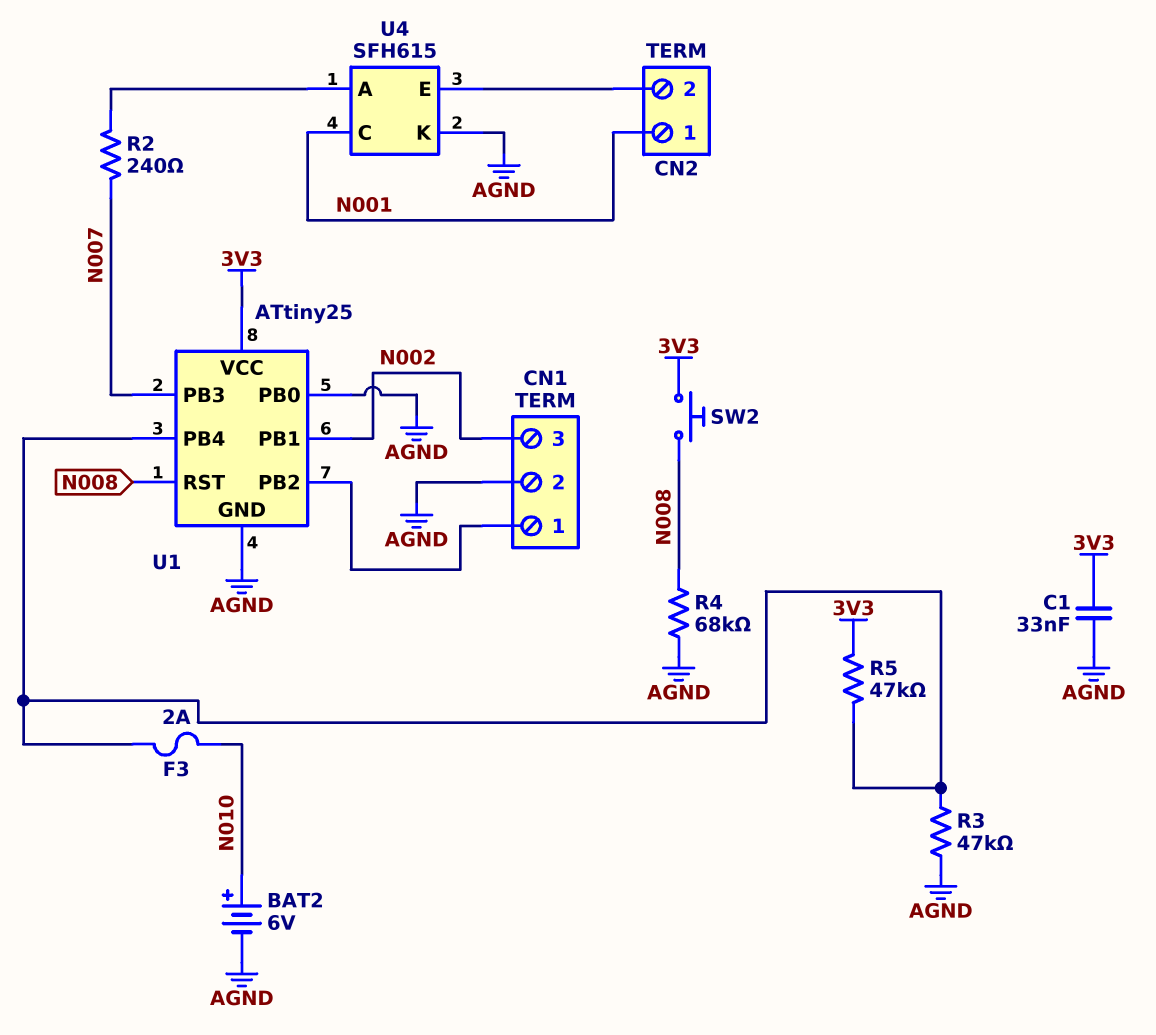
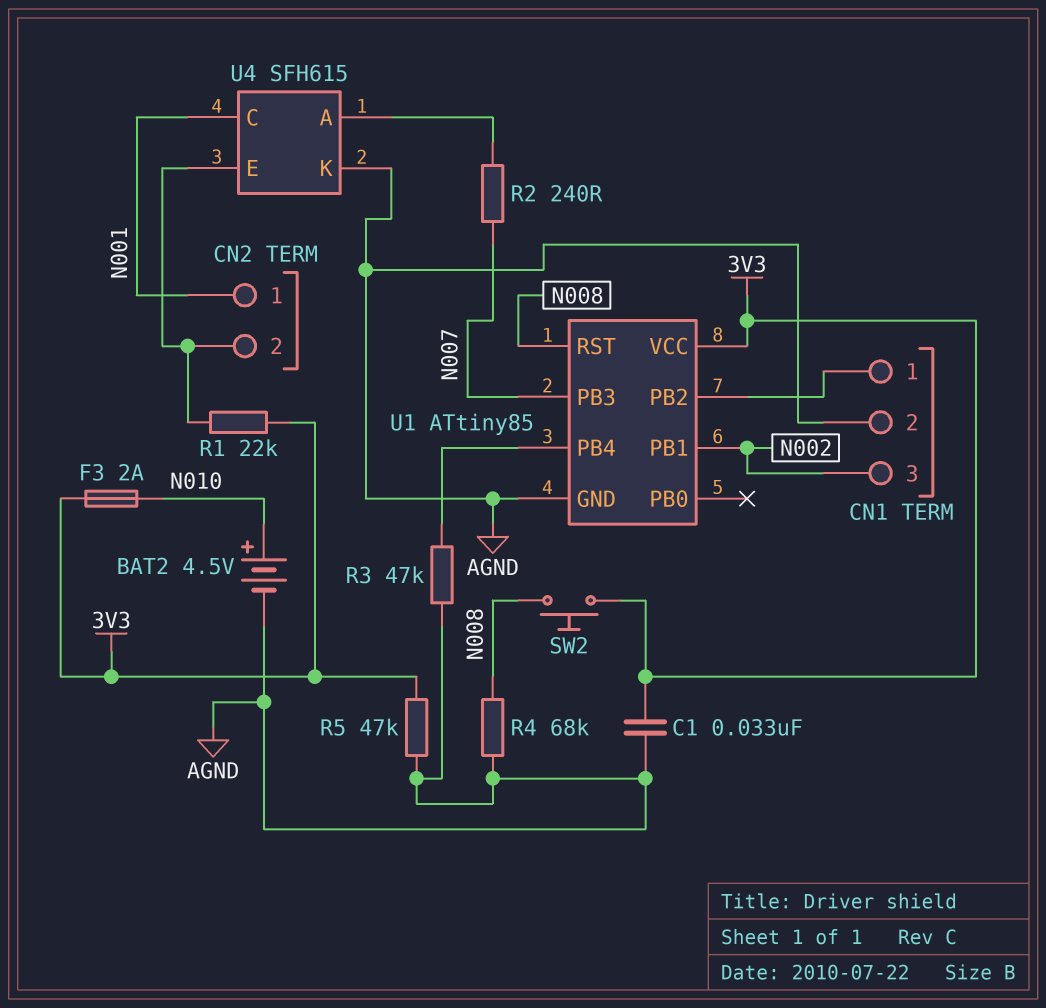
BAT2: 6V (plus N010, minus AGND) -> 4.5V (plus N010, minus AGND)
F3: 2A (N010, U1/PB4) -> 2A (3V3, N010)
R1: none -> 22k (3V3, CN2/2)
R5: 47k (3V3, U1/PB4) -> 47k (3V3, AGND)
U1: ATtiny25 -> ATtiny85
U1 pin PB0: AGND -> none

